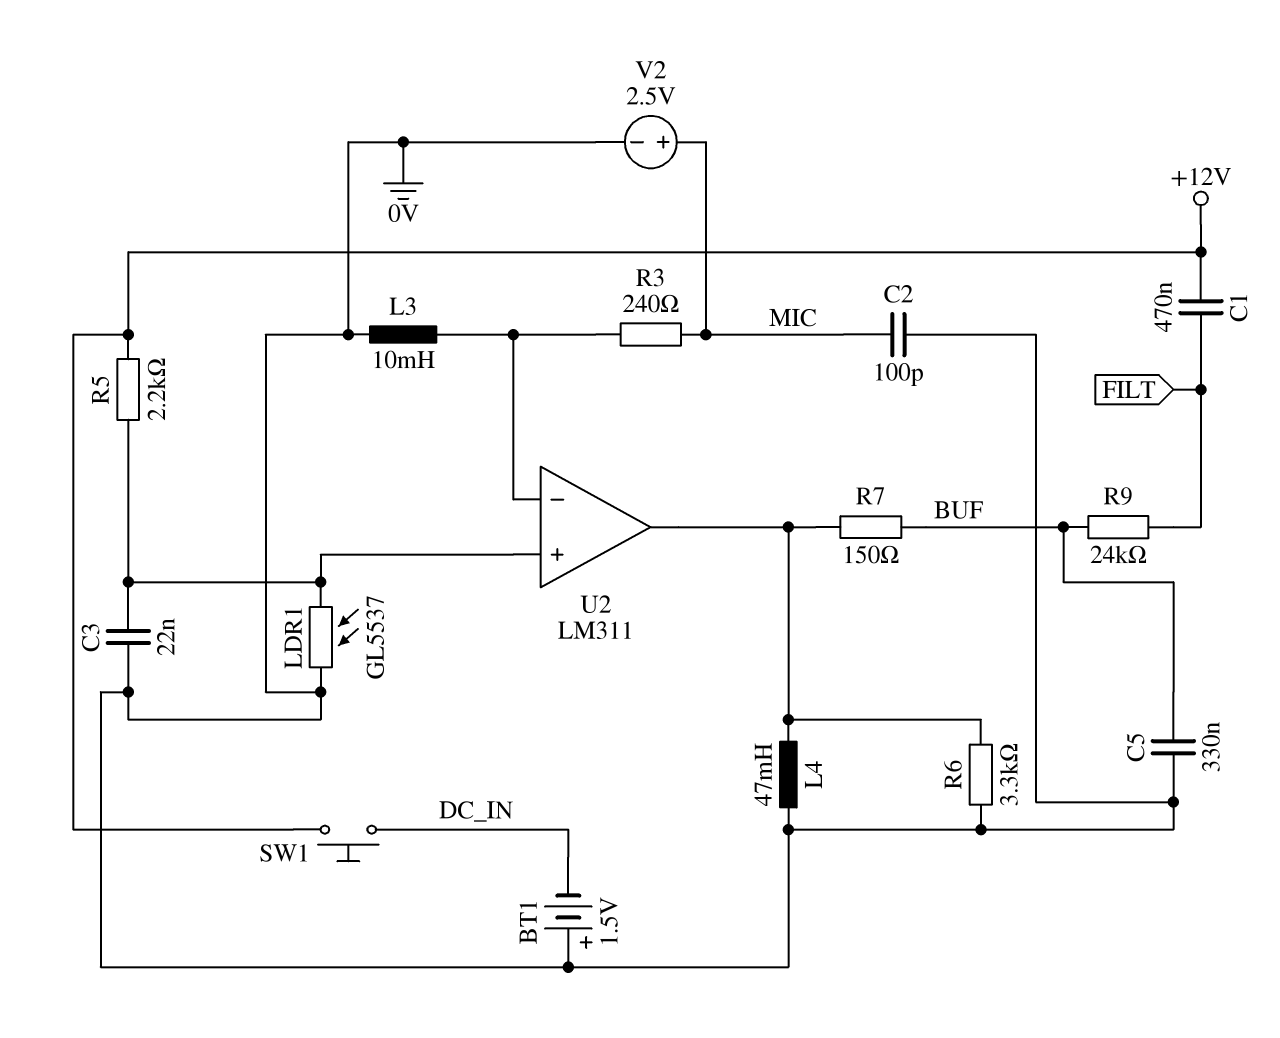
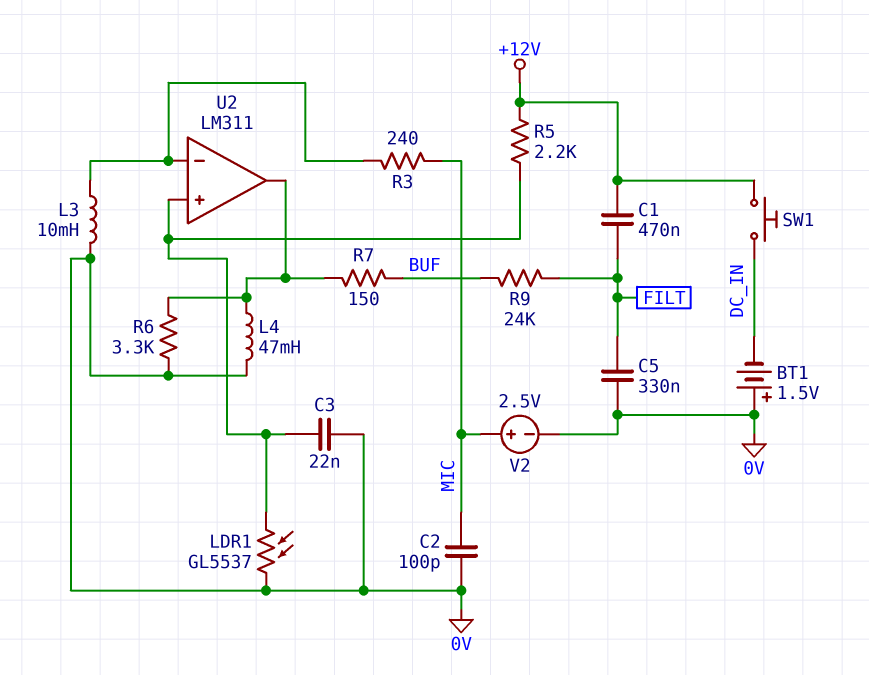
C5: 330nF (0V, BUF) -> 330nF (0V, FILT)

